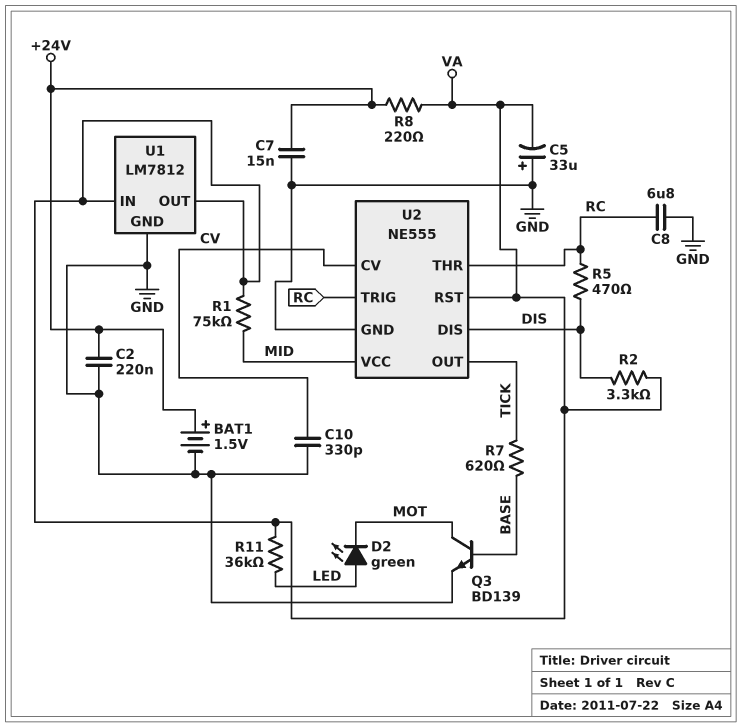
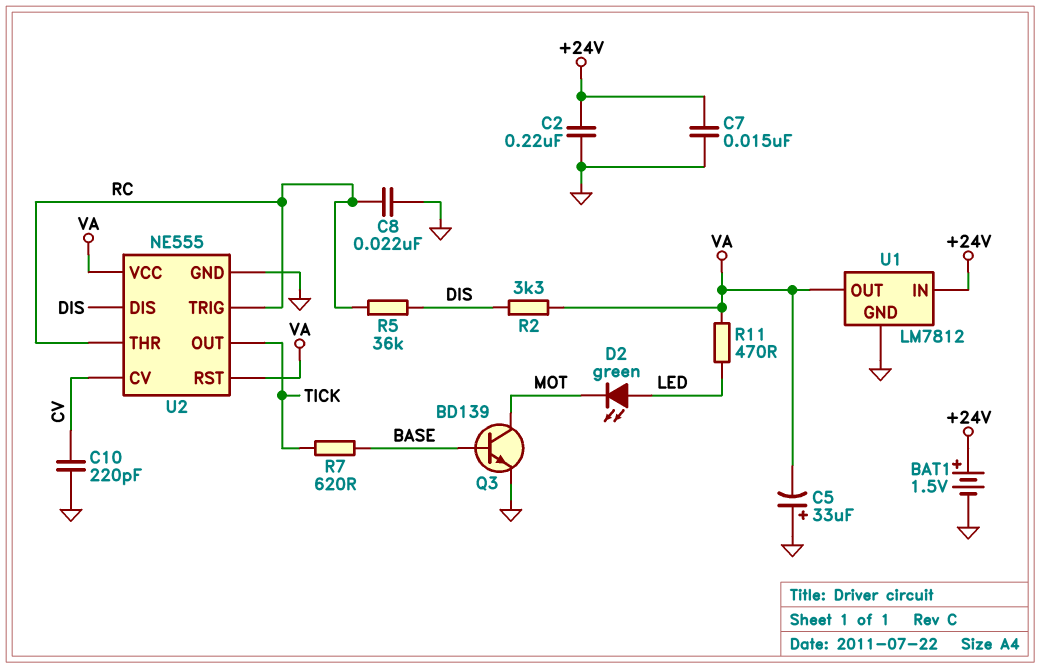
C8: 6.8uF (GND, RC) -> 22nF (GND, RC)
C10: 330pF (CV, GND) -> 220pF (CV, GND)
R1: 75k (MID, VA) -> none
R5: 470 (DIS, RC) -> 36k (DIS, RC)
R8: 220 (+24V, VA) -> none
R11: 36k (LED, VA) -> 470 (LED, VA)
U1 pin IN: VA -> +24V
U2 pin VCC: MID -> VA

